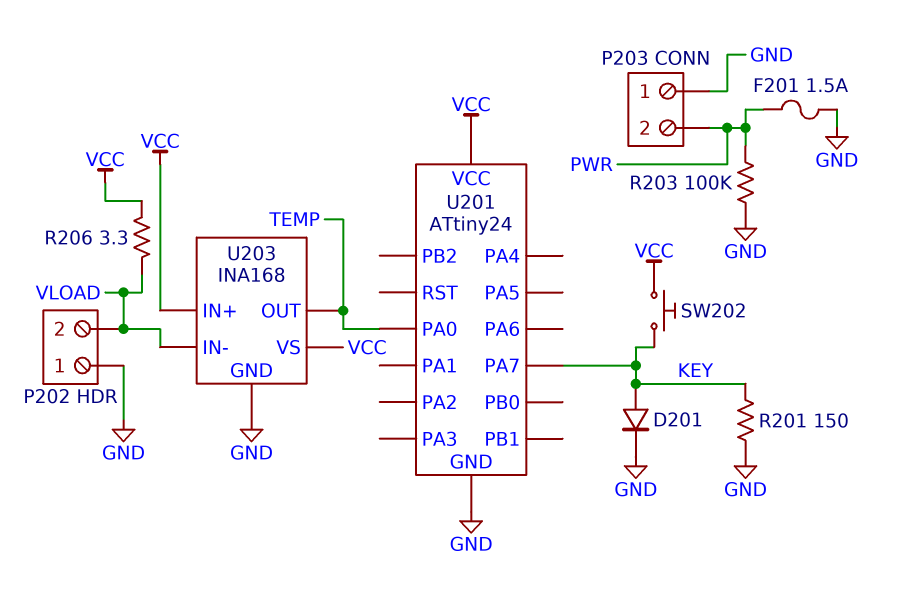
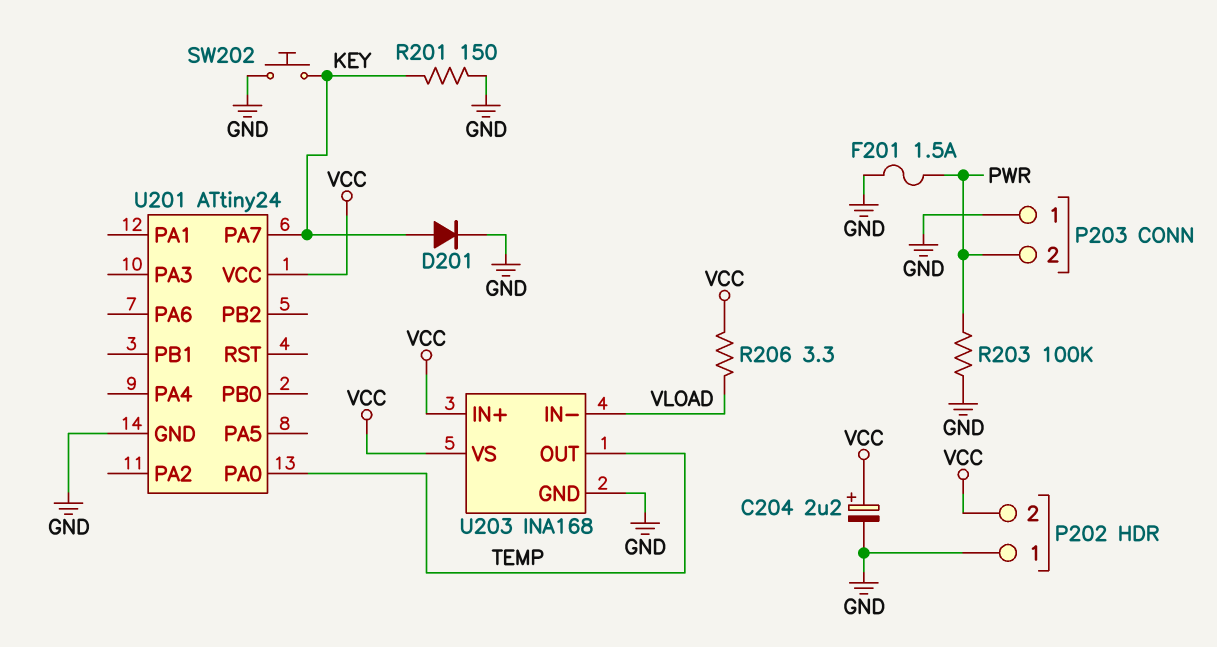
C204: none -> 2.2uF (plus VCC, minus GND)
P202 pin 2: VLOAD -> VCC
SW202: button (KEY, VCC) -> button (GND, KEY)

